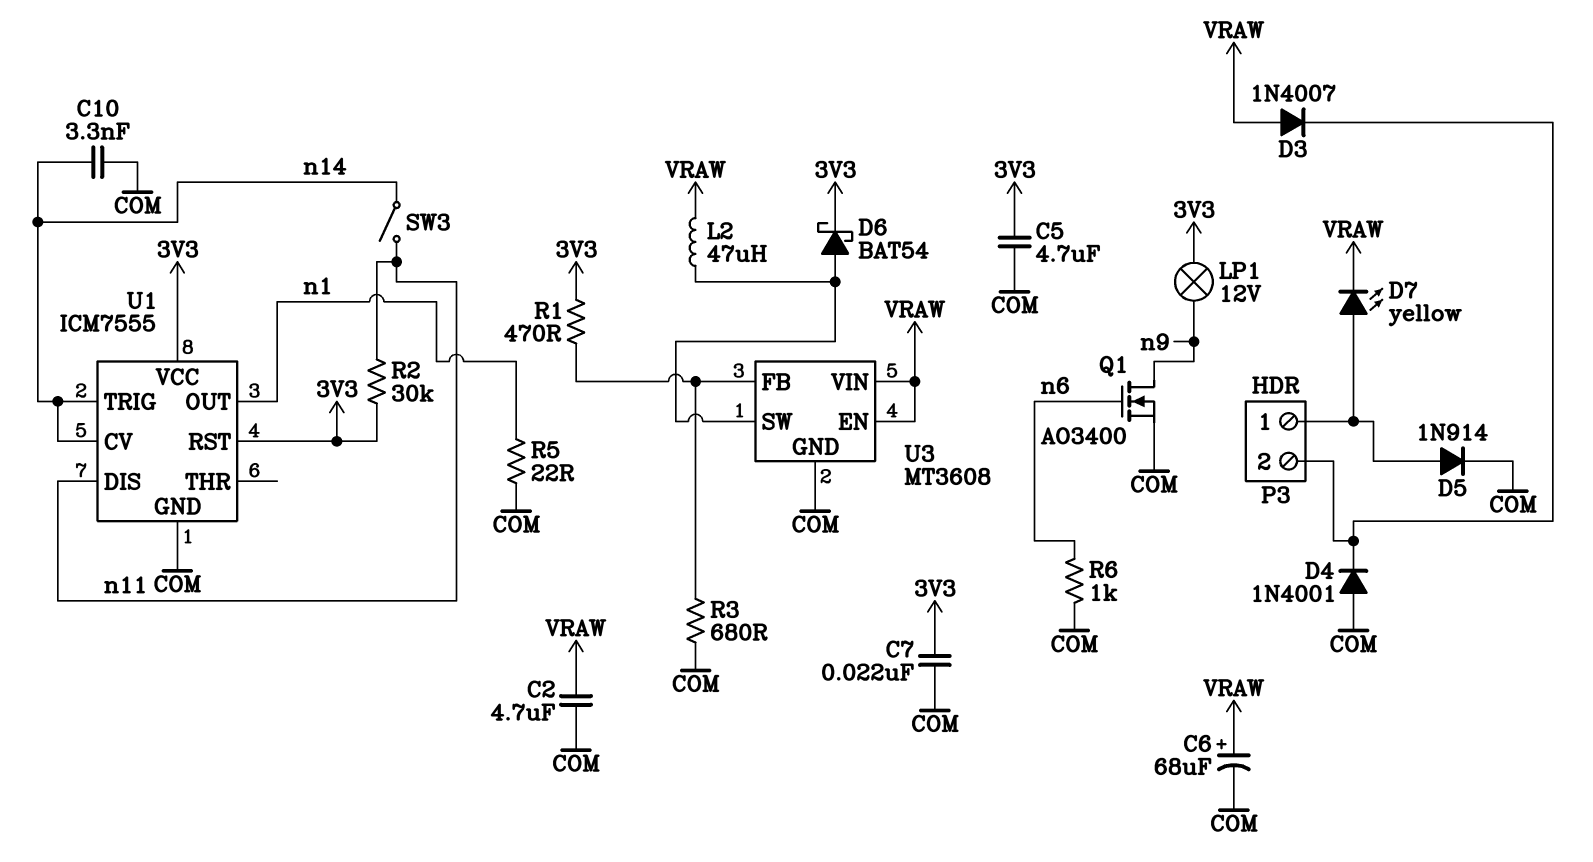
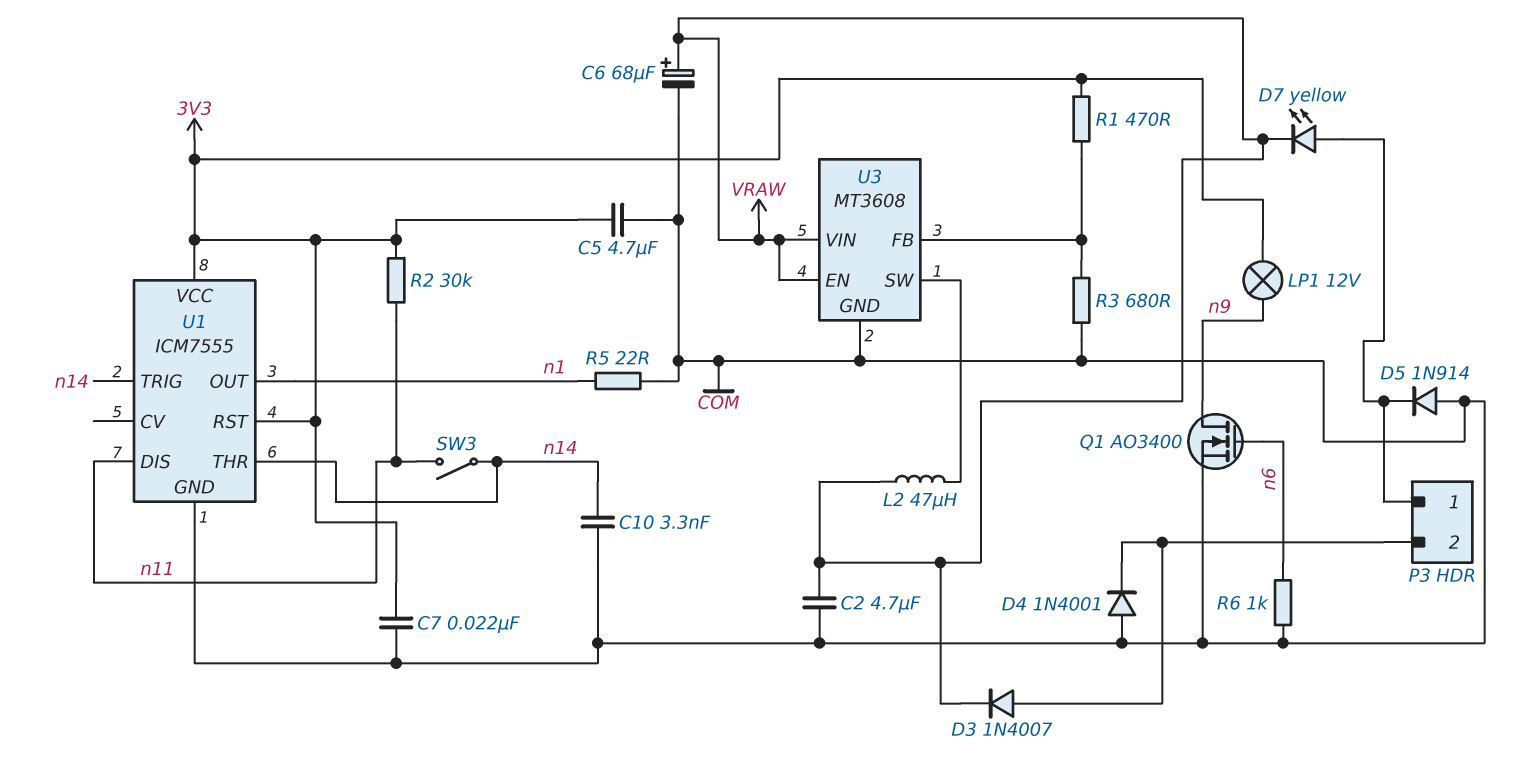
D3: diode 1N4007 (A VRAW, K P3/2) -> diode 1N4007 (A P3/2, K VRAW)
D5: diode 1N914 (A P3/1, K COM) -> diode 1N914 (A COM, K P3/1)
D6: schottky BAT54 (A U3/SW, K 3V3) -> none
U1 pin CV: n14 -> none
U1 pin THR: none -> n14

